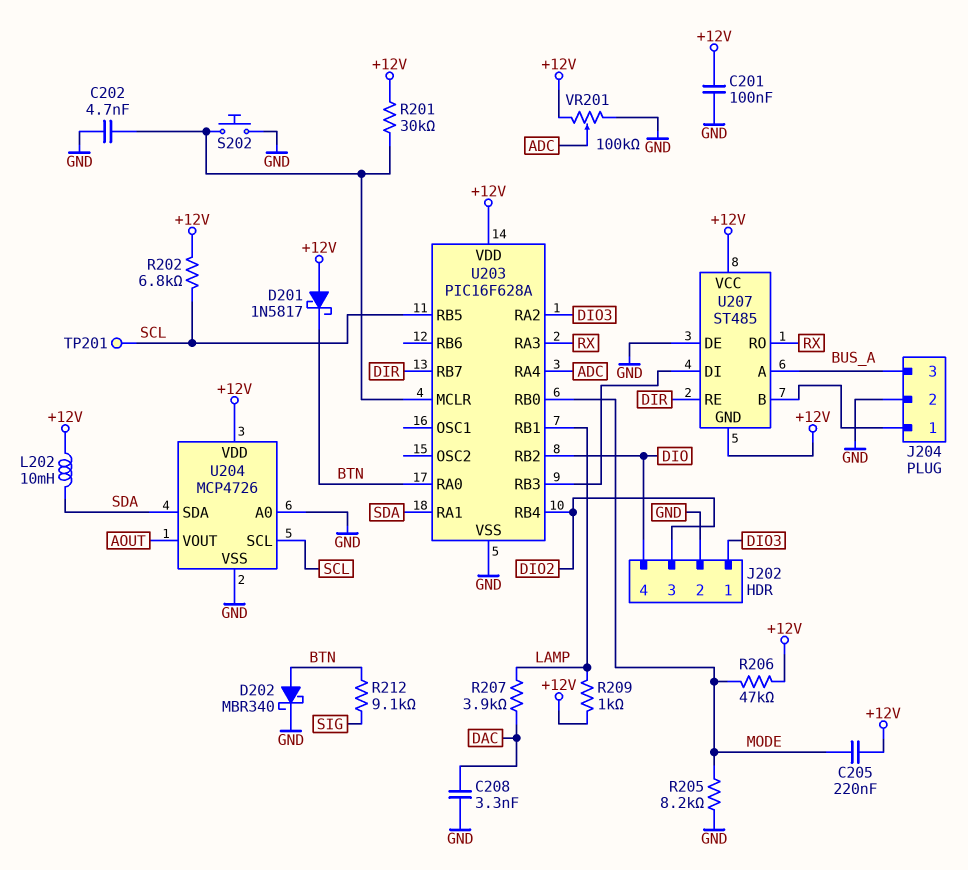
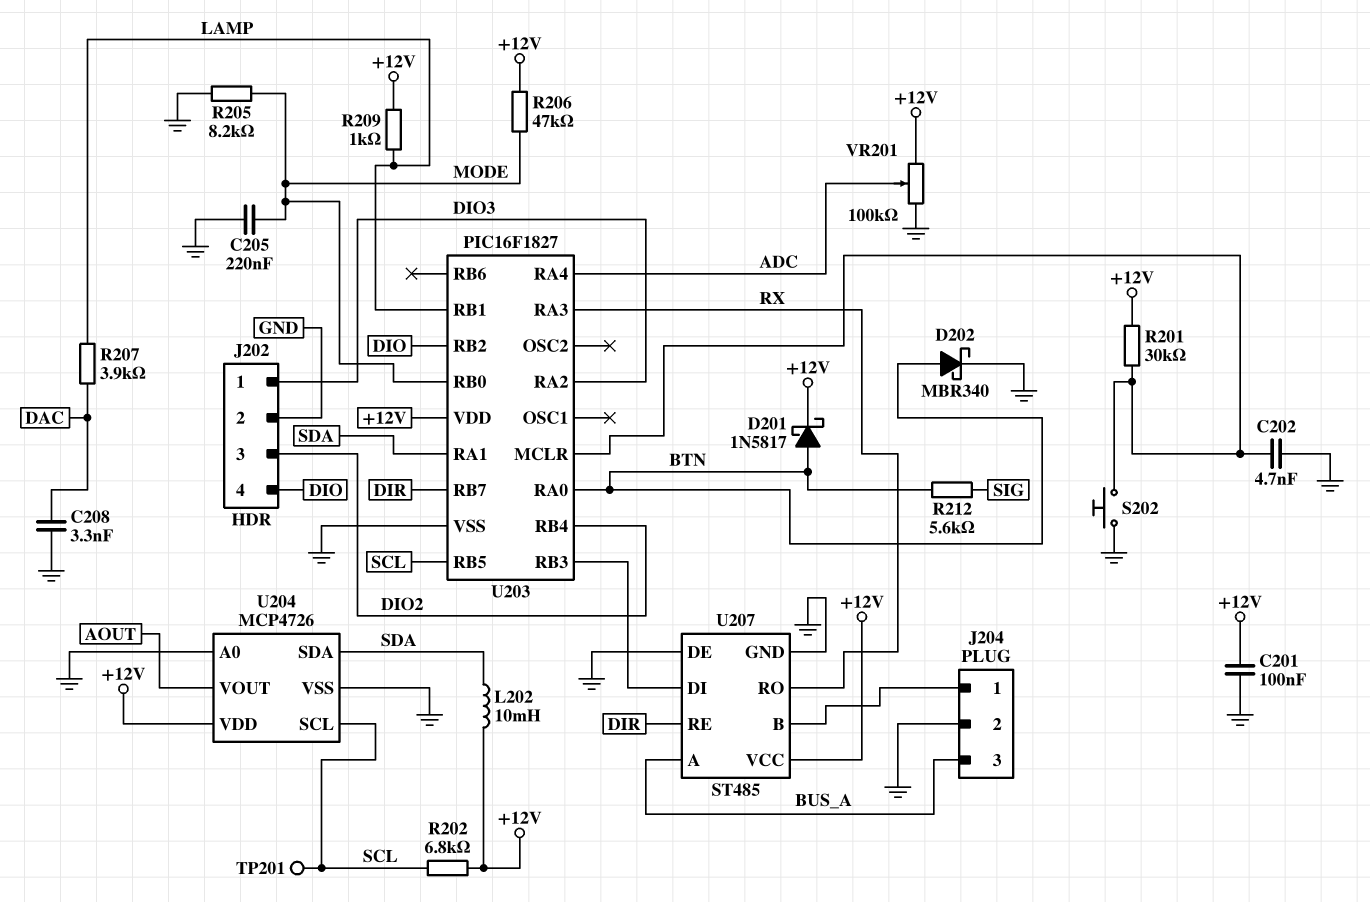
C205: 220nF (+12V, MODE) -> 220nF (GND, MODE)
D201: schottky 1N5817 (A +12V, K BTN) -> schottky 1N5817 (A BTN, K +12V)
R212: 9.1k (BTN, SIG) -> 5.6k (BTN, SIG)
U203: PIC16F628A -> PIC16F1827
U207 pin GND: +12V -> GND

